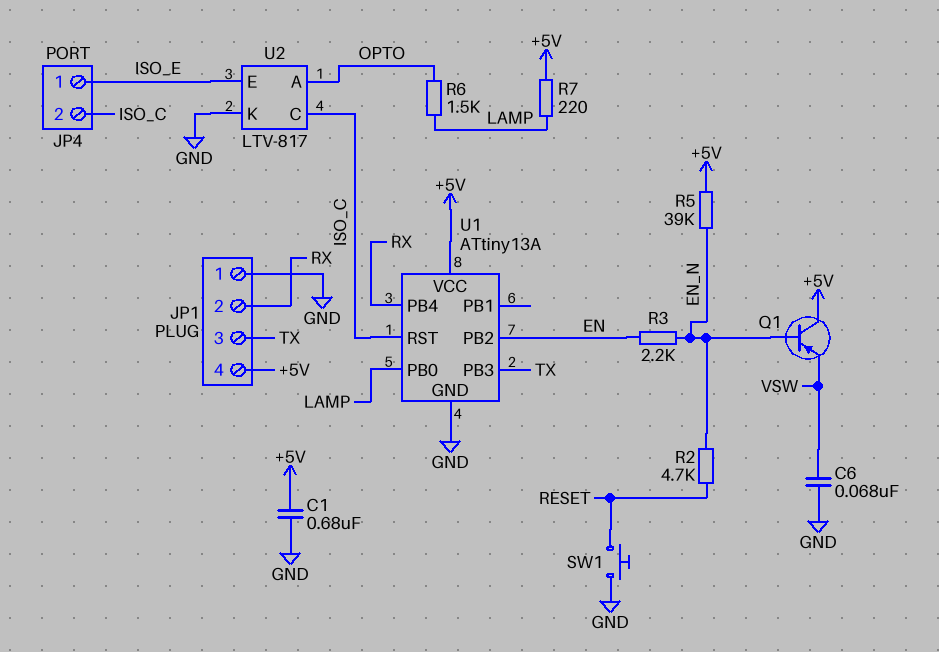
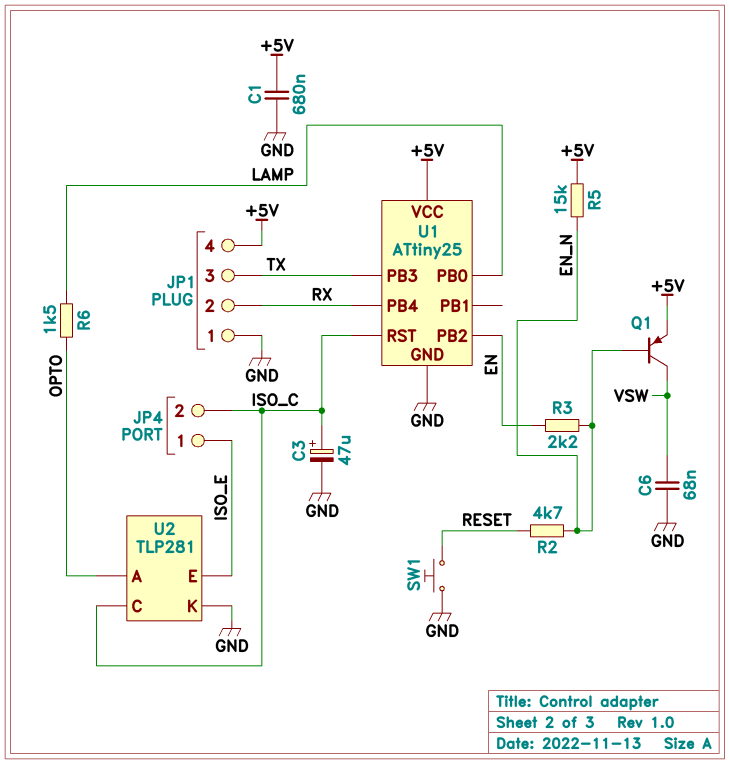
C3: none -> 47uF (plus ISO_C, minus GND)
Q1: PNP (B EN_N, C +5V, E VSW) -> PNP (B EN_N, C VSW, E +5V)
R5: 39k (+5V, EN_N) -> 15k (+5V, EN_N)
R7: 220 (+5V, LAMP) -> none
U1: ATtiny13A -> ATtiny25
U2: LTV-817 -> TLP281

